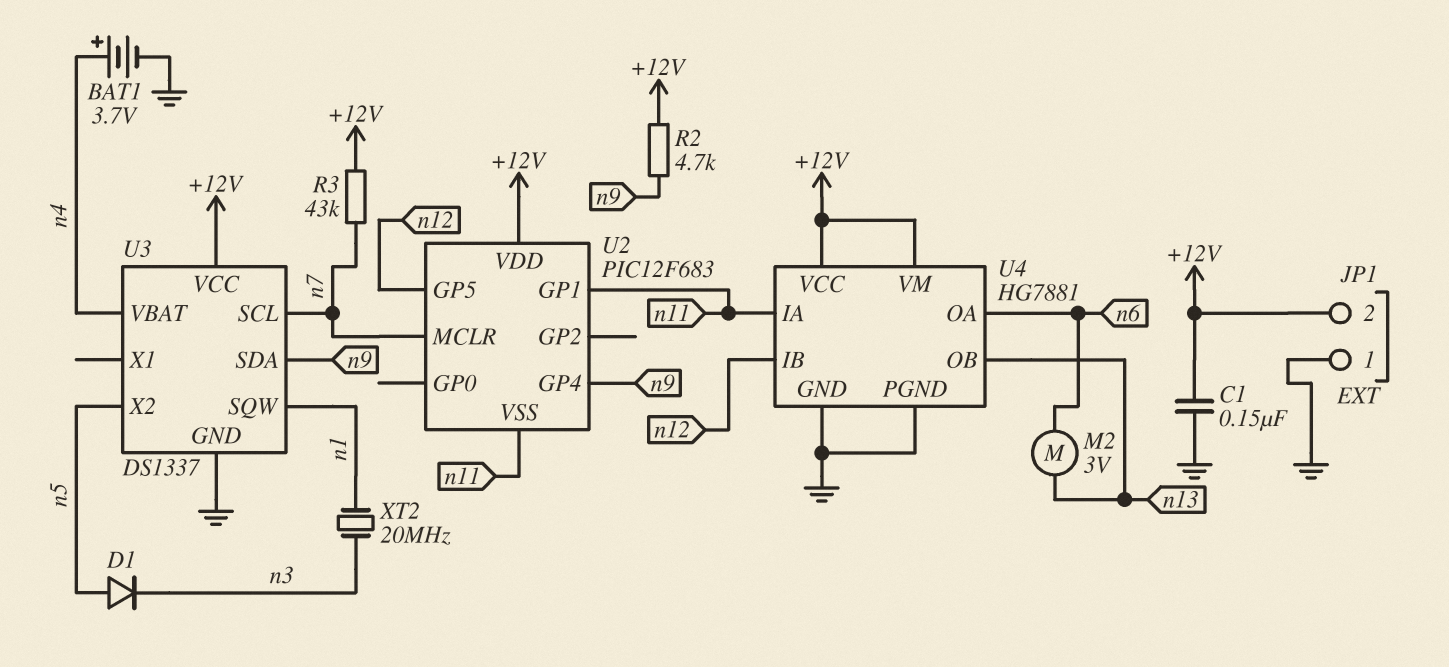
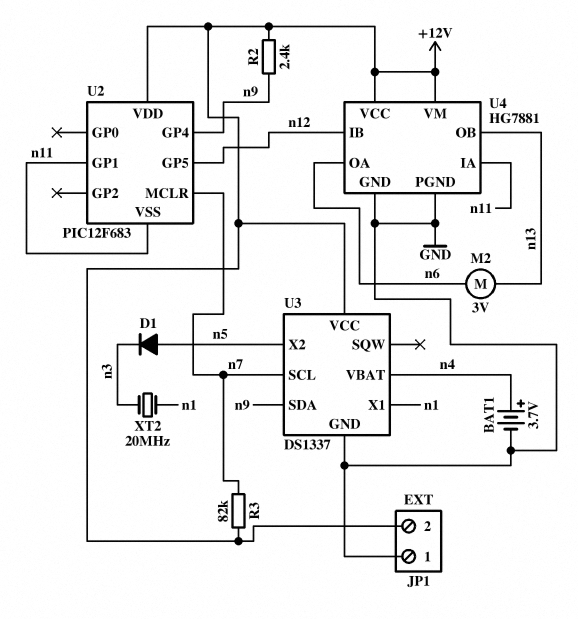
C1: 150nF (+12V, GND) -> none
R2: 4.7k (+12V, n9) -> 2.4k (+12V, n9)
R3: 43k (+12V, n7) -> 82k (+12V, n7)
U3 pin SQW: n1 -> none
U3 pin X1: none -> n1

